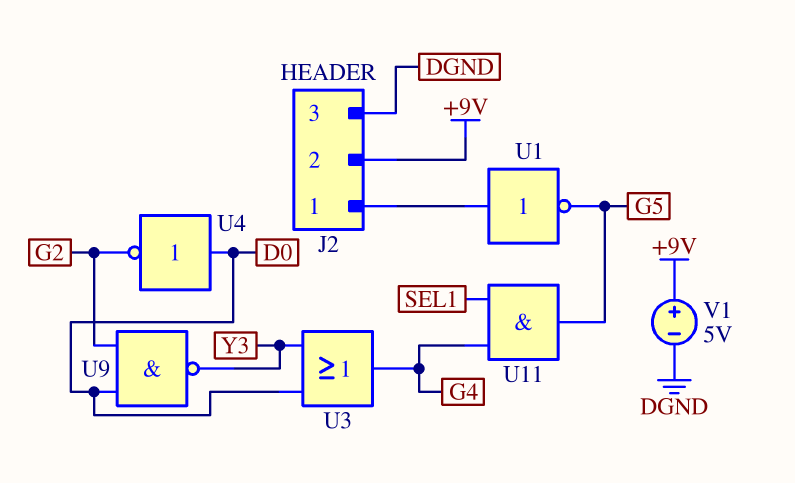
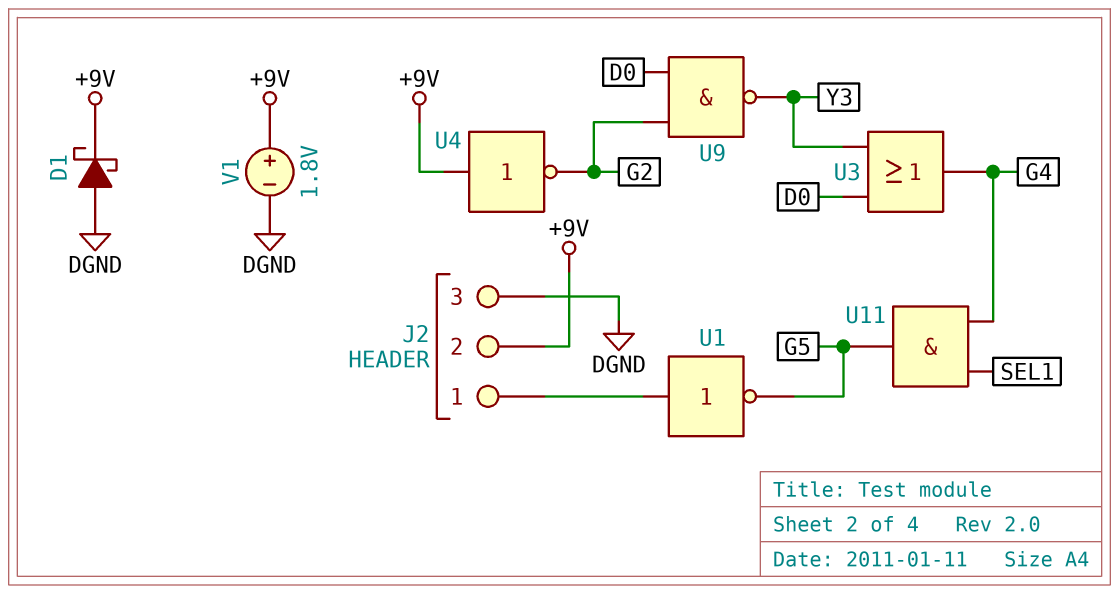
D1: none -> schottky (A DGND, K +9V)
U4: NOT (in D0, out G2) -> NOT (in +9V, out G2)
V1: 5V (plus +9V, minus DGND) -> 1.8V (plus +9V, minus DGND)

